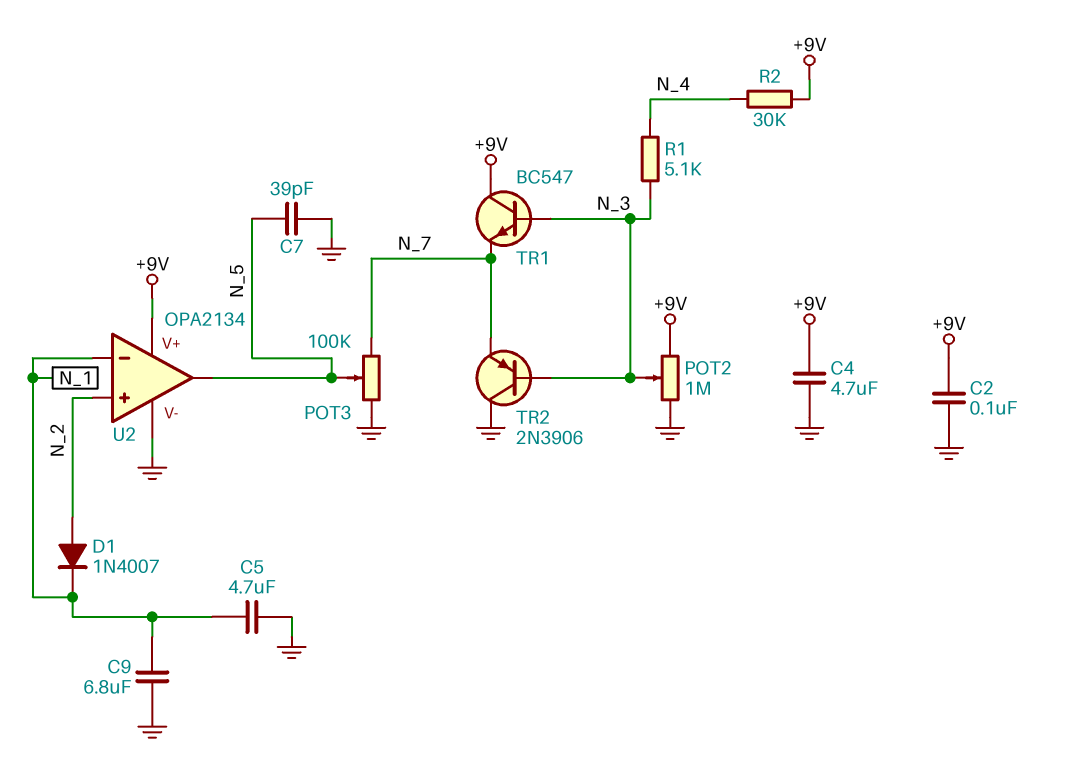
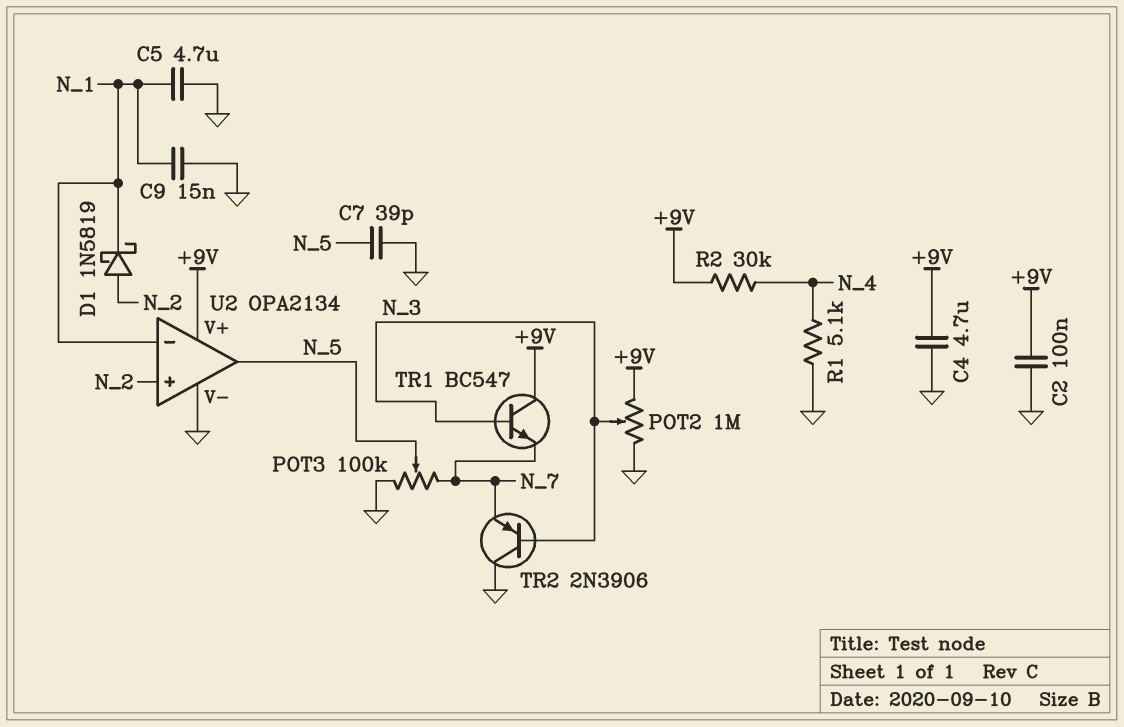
C9: 6.8uF (GND, N_1) -> 15nF (GND, N_1)
D1: diode 1N4007 (A N_2, K N_1) -> schottky 1N5819 (A N_2, K N_1)
R1: 5.1k (N_3, N_4) -> 5.1k (GND, N_4)

